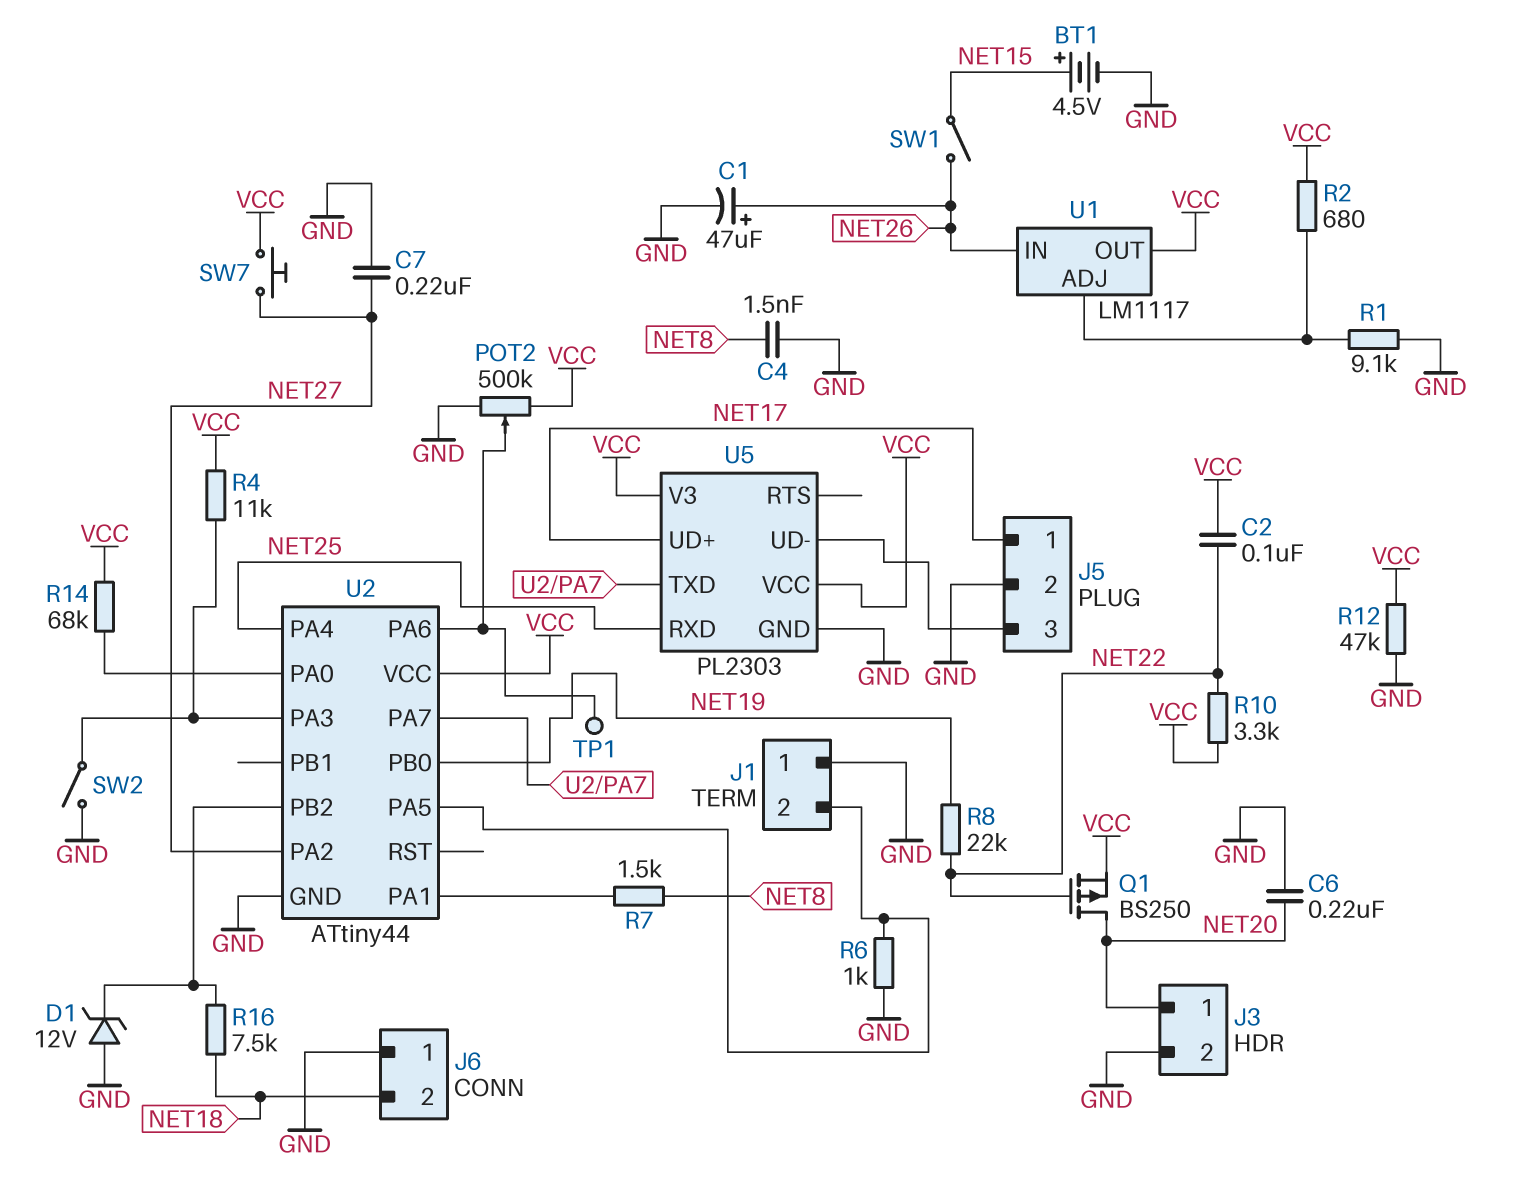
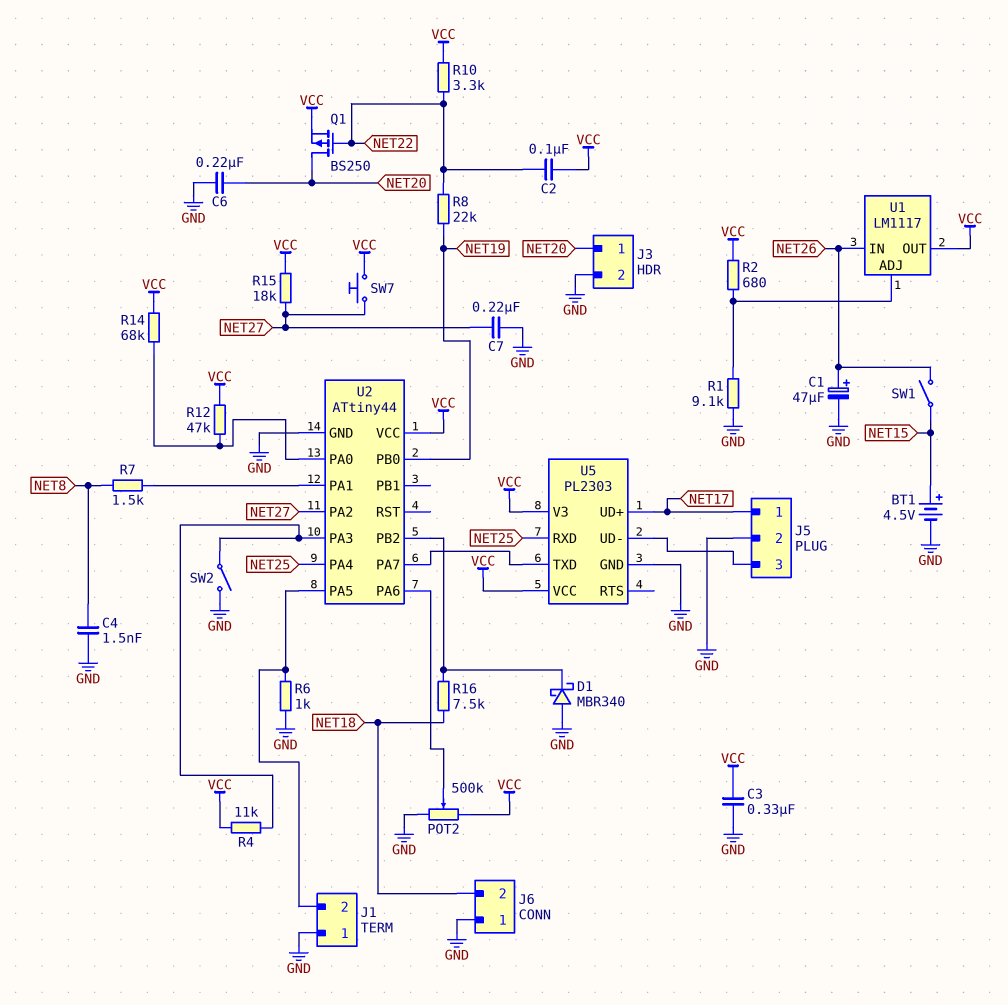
C3: none -> 330nF (GND, VCC)
D1: zener 12V (A GND, K U2/PB2) -> schottky MBR340 (A GND, K U2/PB2)
R12: 47k (GND, VCC) -> 47k (U2/PA0, VCC)
R15: none -> 18k (NET27, VCC)
TP1: test point (U2/PA6) -> none

